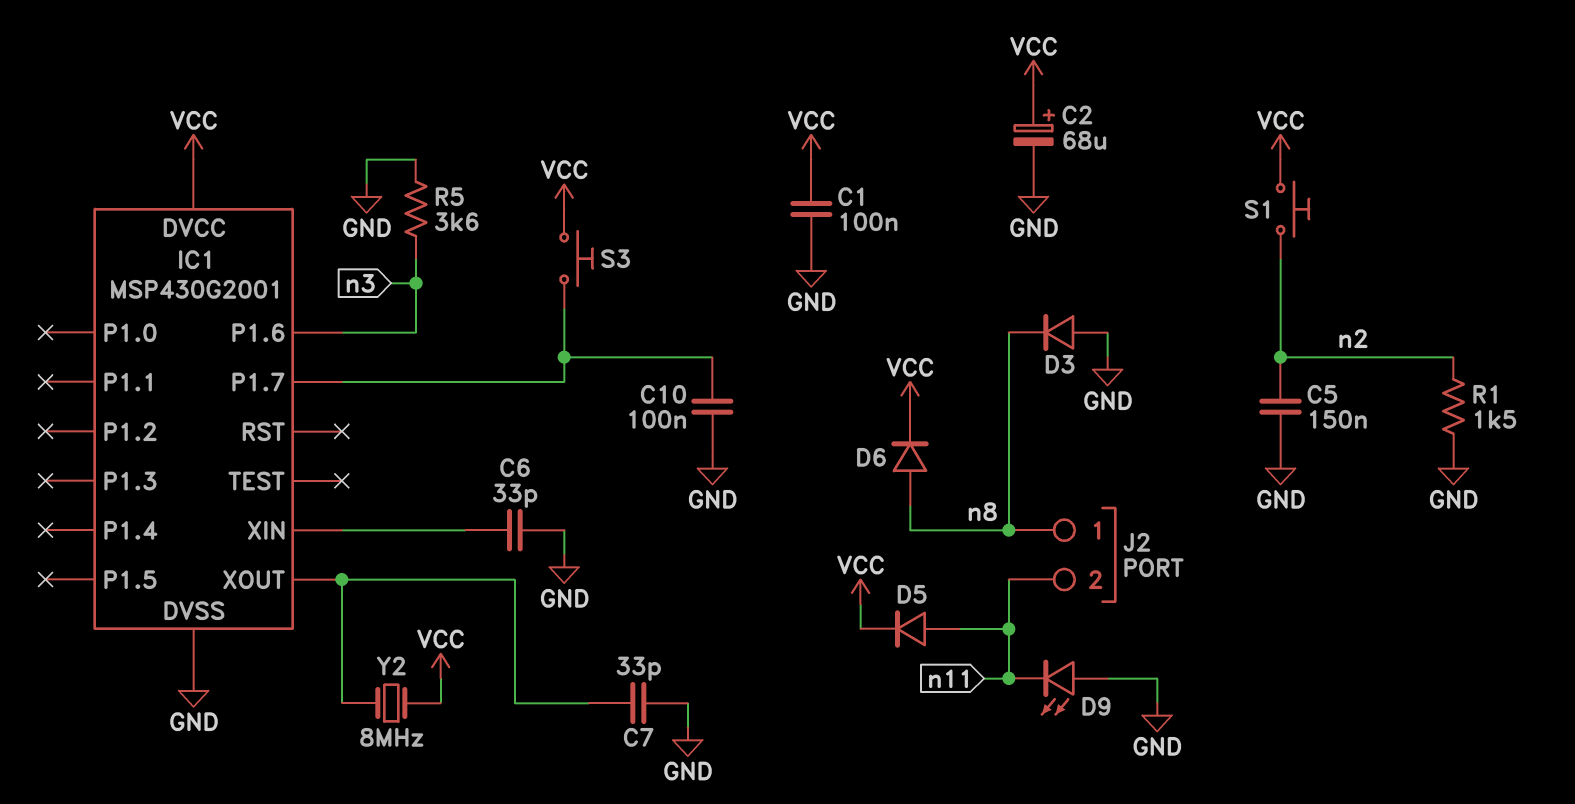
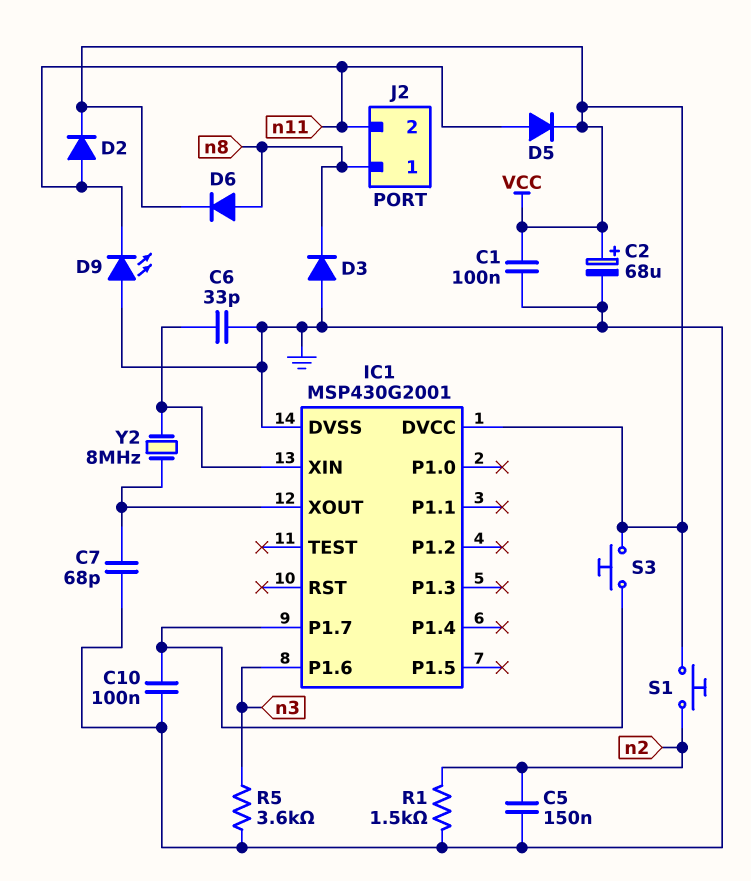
C7: 33pF (GND, IC1/XOUT) -> 68pF (GND, IC1/XOUT)
D2: none -> diode (A n11, K VCC)
Y2: 8MHz (IC1/XOUT, VCC) -> 8MHz (IC1/XIN, IC1/XOUT)

